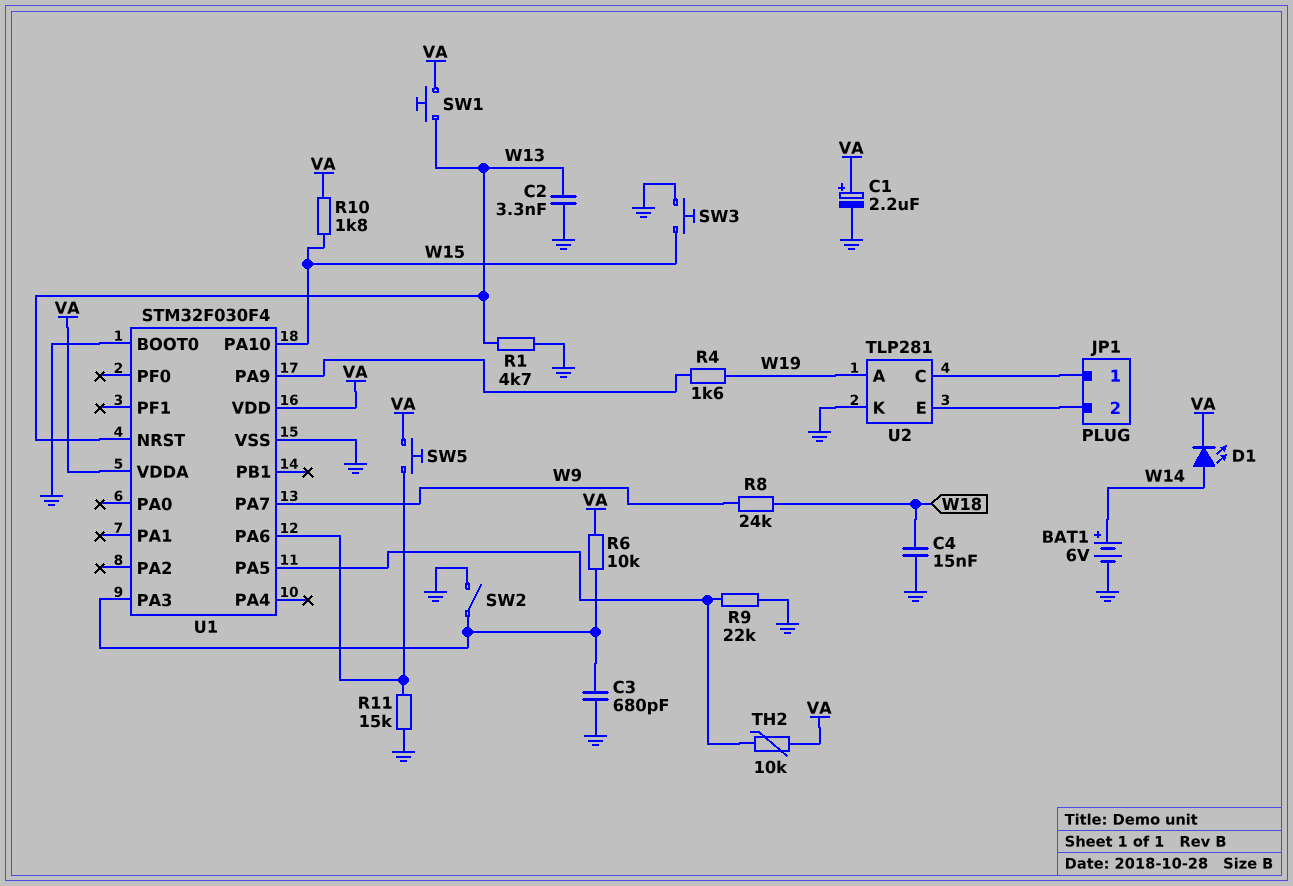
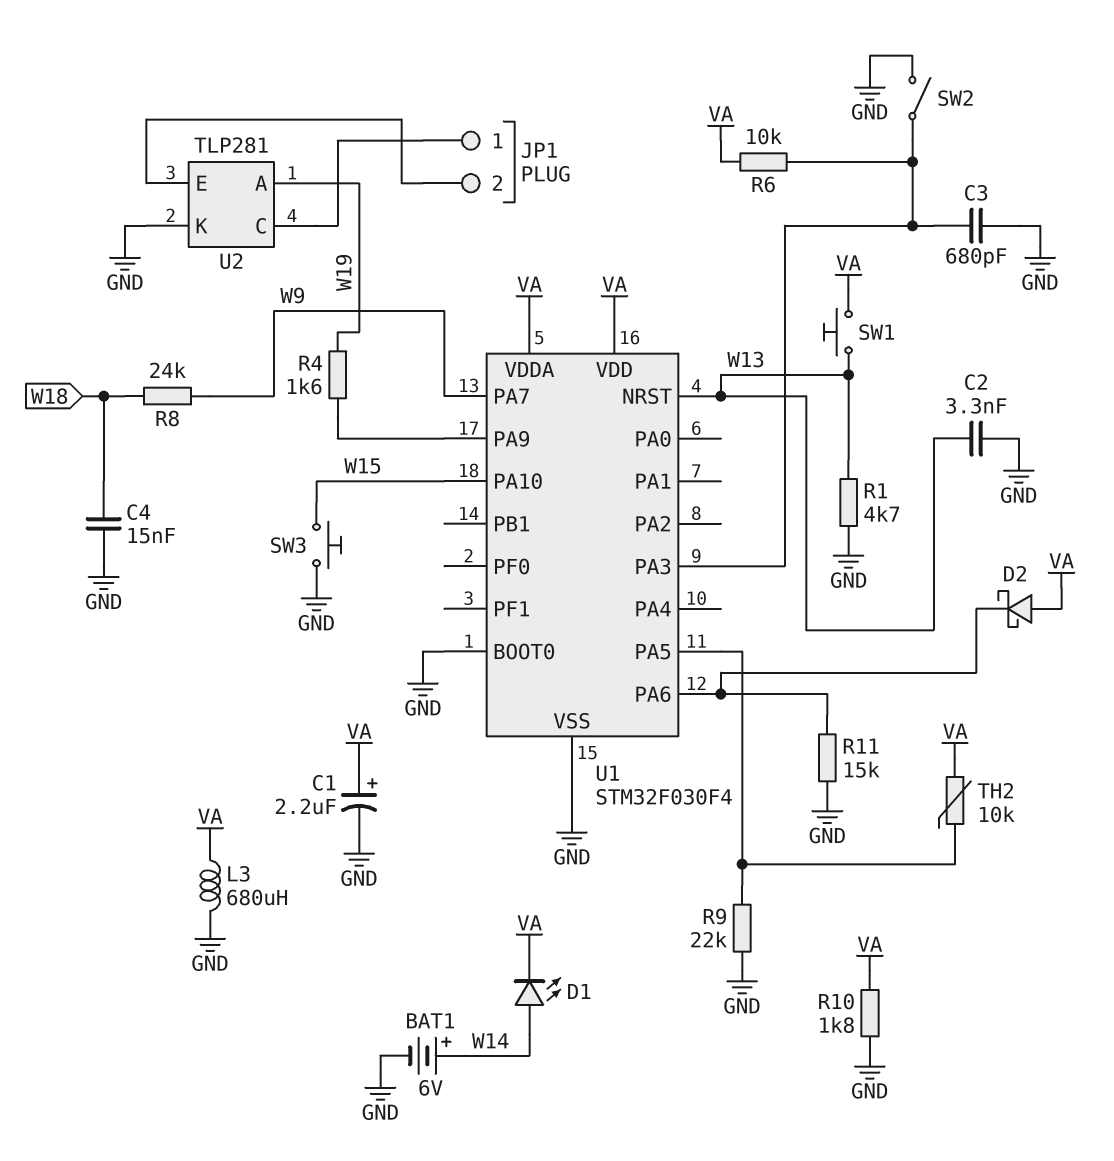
D2: none -> schottky (A VA, K U1/PA6)
L3: none -> 680uH (GND, VA)
R10: 1.8k (VA, W15) -> 1.8k (GND, VA)
SW5: button (U1/PA6, VA) -> none

